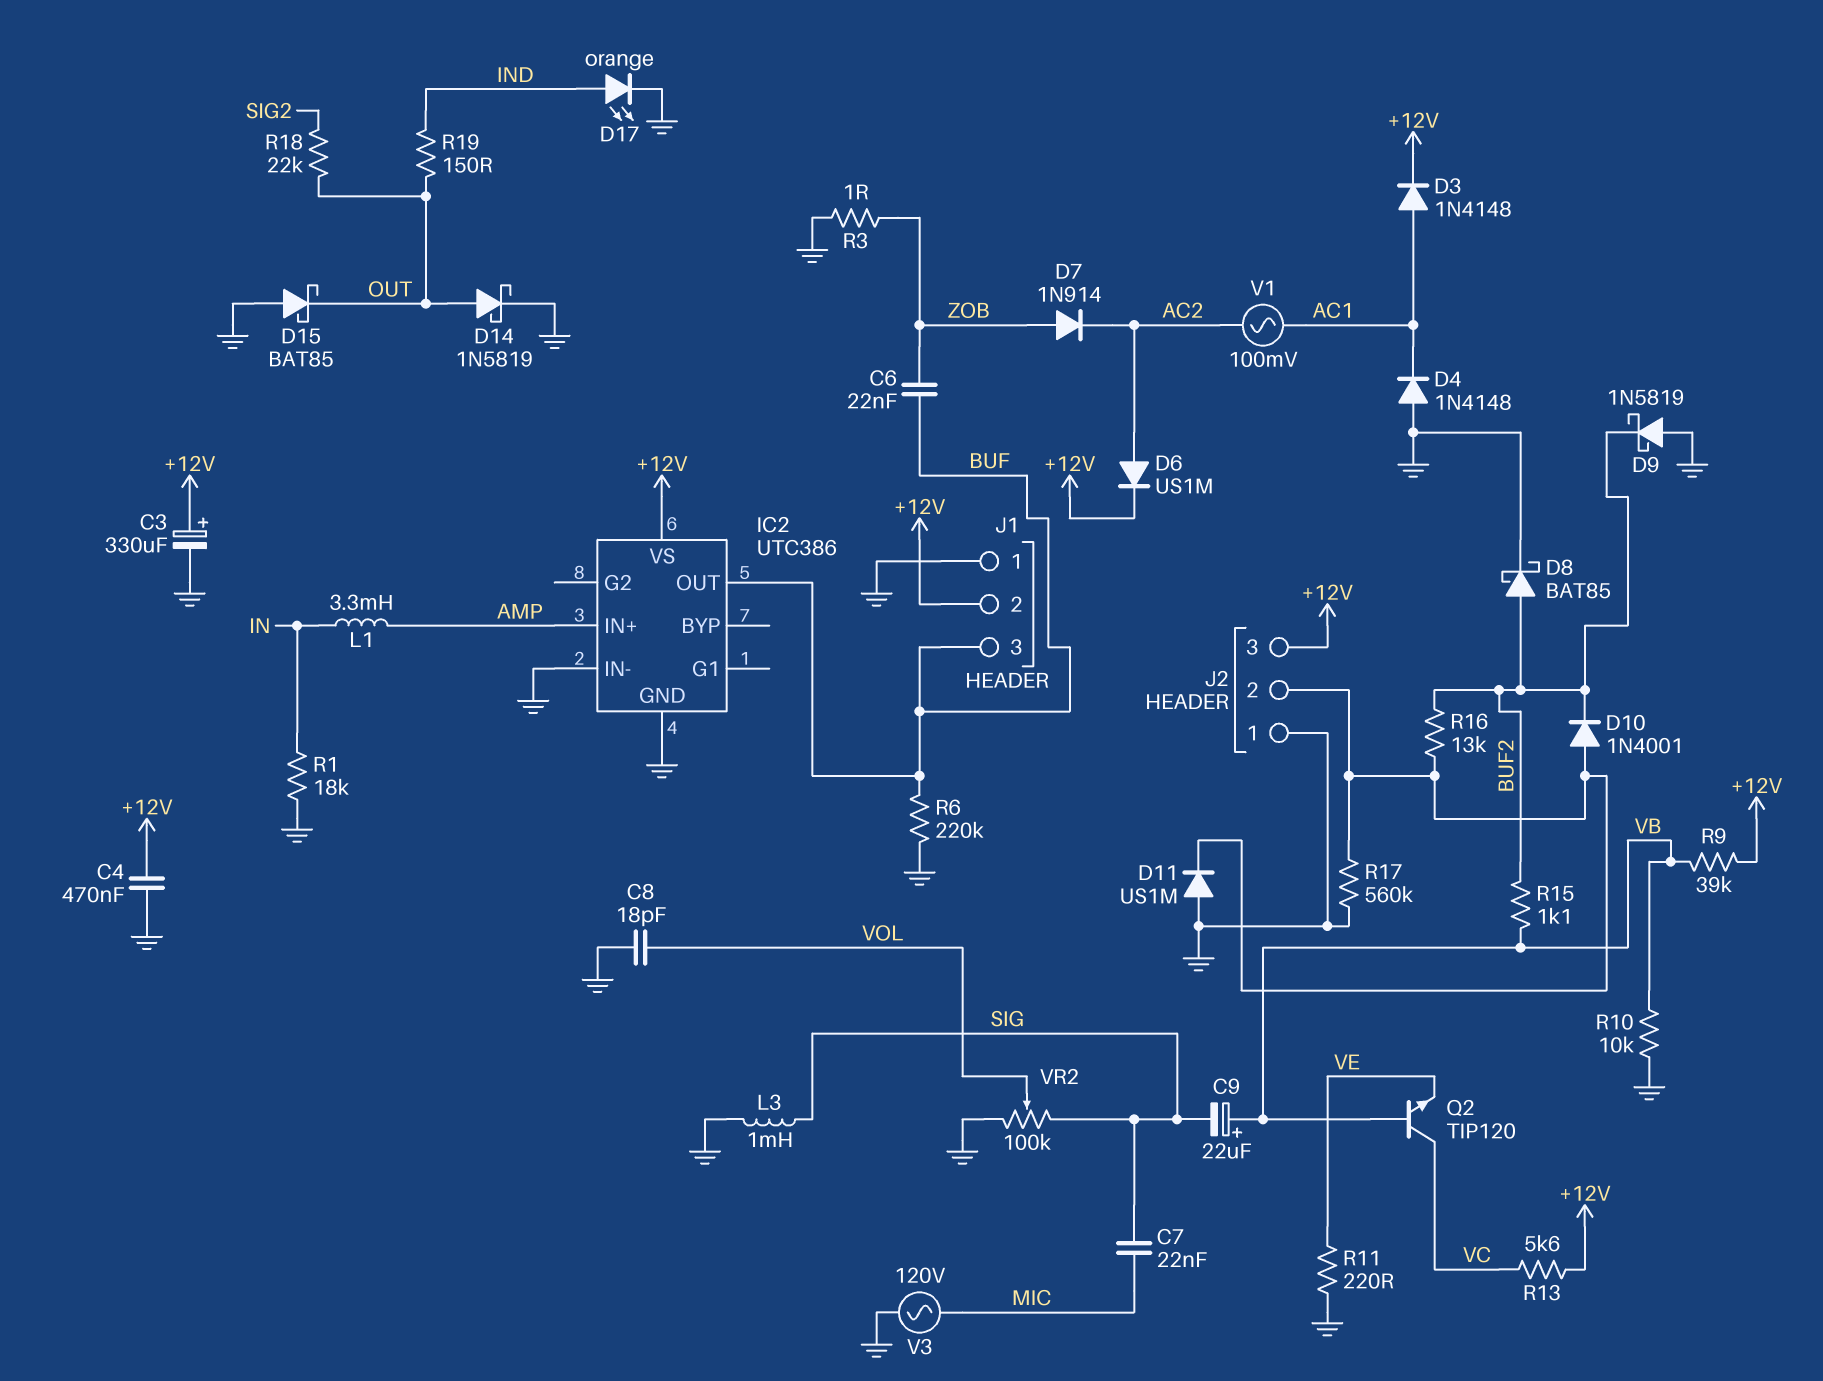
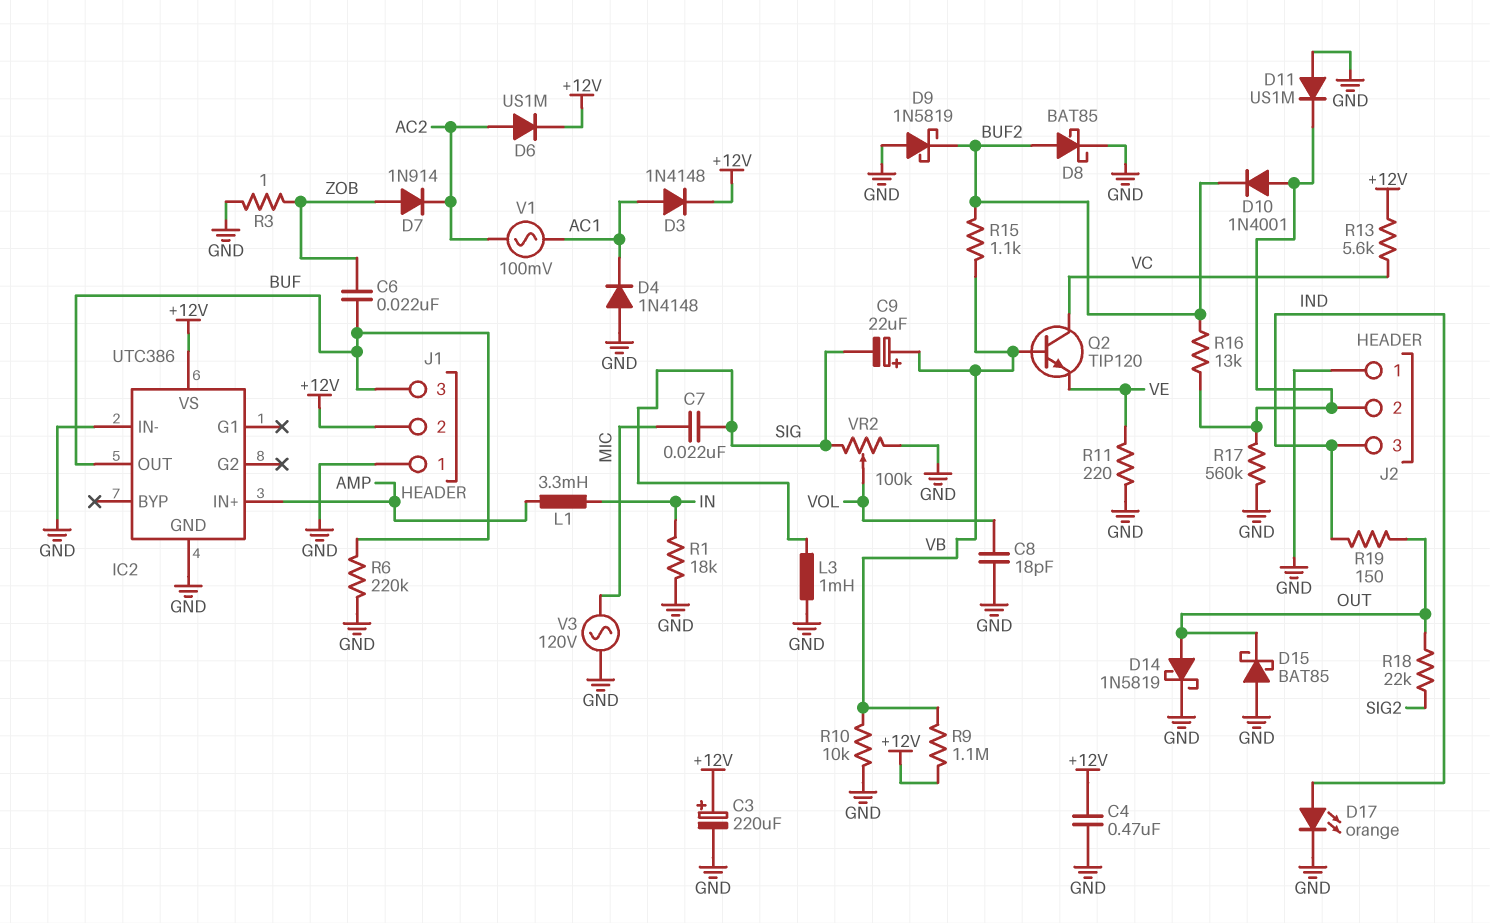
C3: 330uF (plus +12V, minus GND) -> 220uF (plus +12V, minus GND)
J2 pin 3: +12V -> IND
R9: 39k (+12V, VB) -> 1.1M (+12V, VB)

